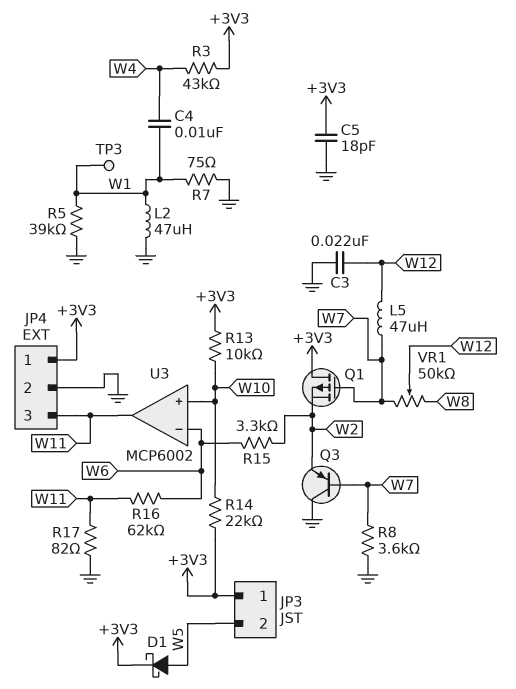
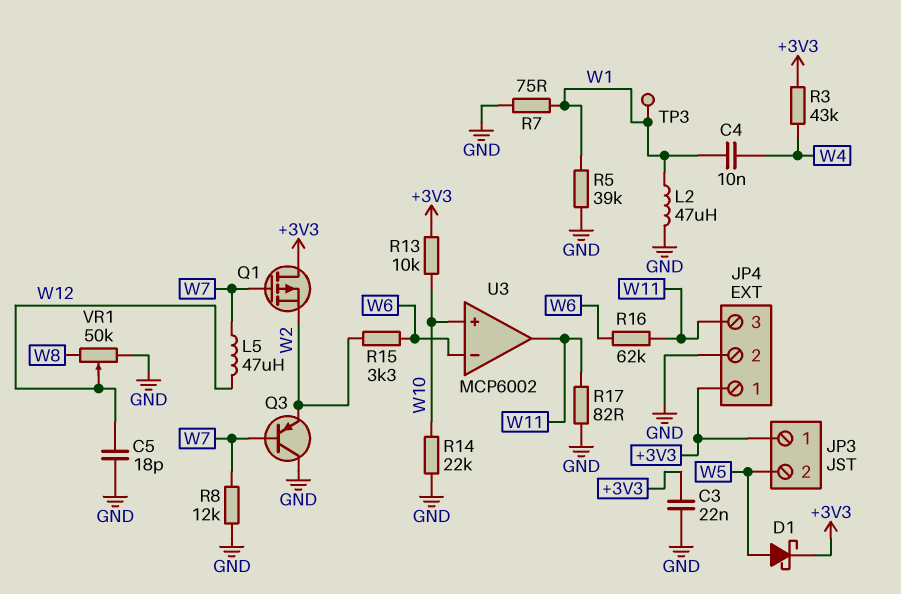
C3: 22nF (GND, W12) -> 22nF (+3V3, GND)
C5: 18pF (+3V3, GND) -> 18pF (GND, W12)
R8: 3.6k (GND, W7) -> 12k (GND, W7)
R14: 22k (+3V3, W10) -> 22k (GND, W10)
VR1: 50k (W7, W8, wiper W12) -> 50k (GND, W8, wiper W12)

